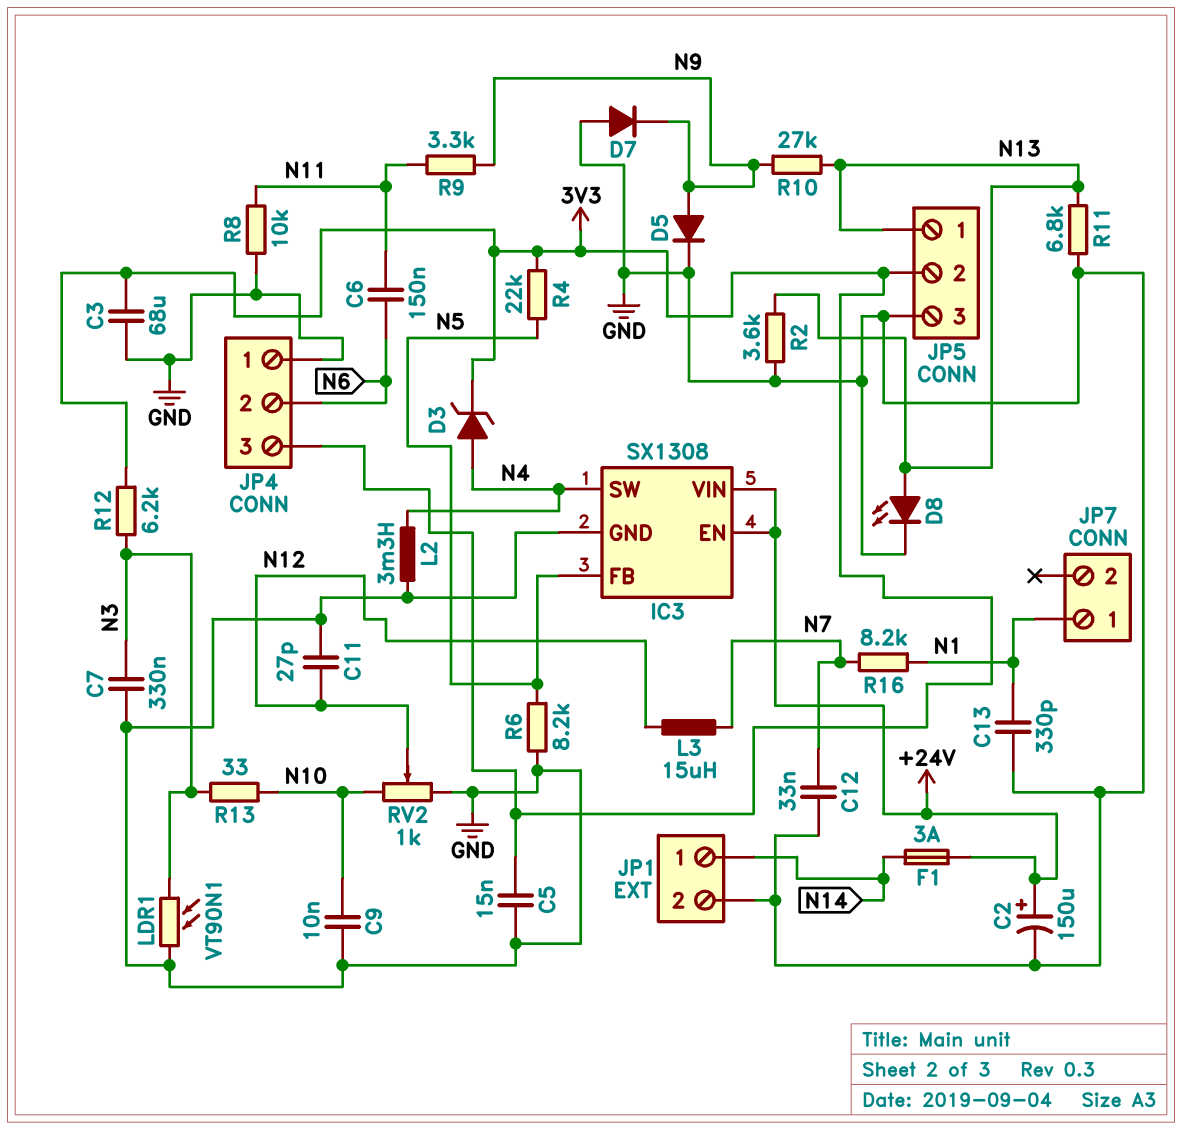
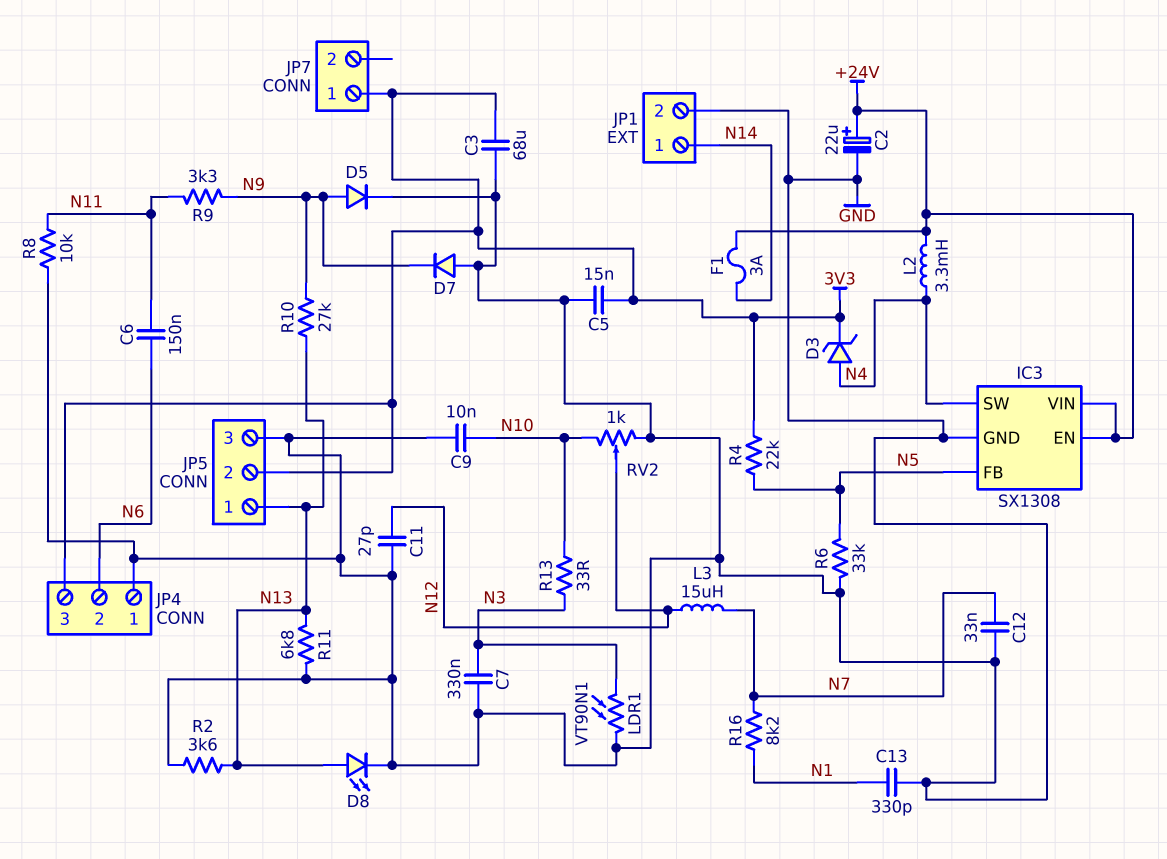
C2: 150uF (plus +24V, minus GND) -> 22uF (plus +24V, minus GND)
JP7 pin 1: N1 -> 3V3
L2: 3.3mH (GND, N4) -> 3.3mH (+24V, N4)
R6: 8.2k (GND, N5) -> 33k (GND, N5)
R12: 6.2k (3V3, N3) -> none

